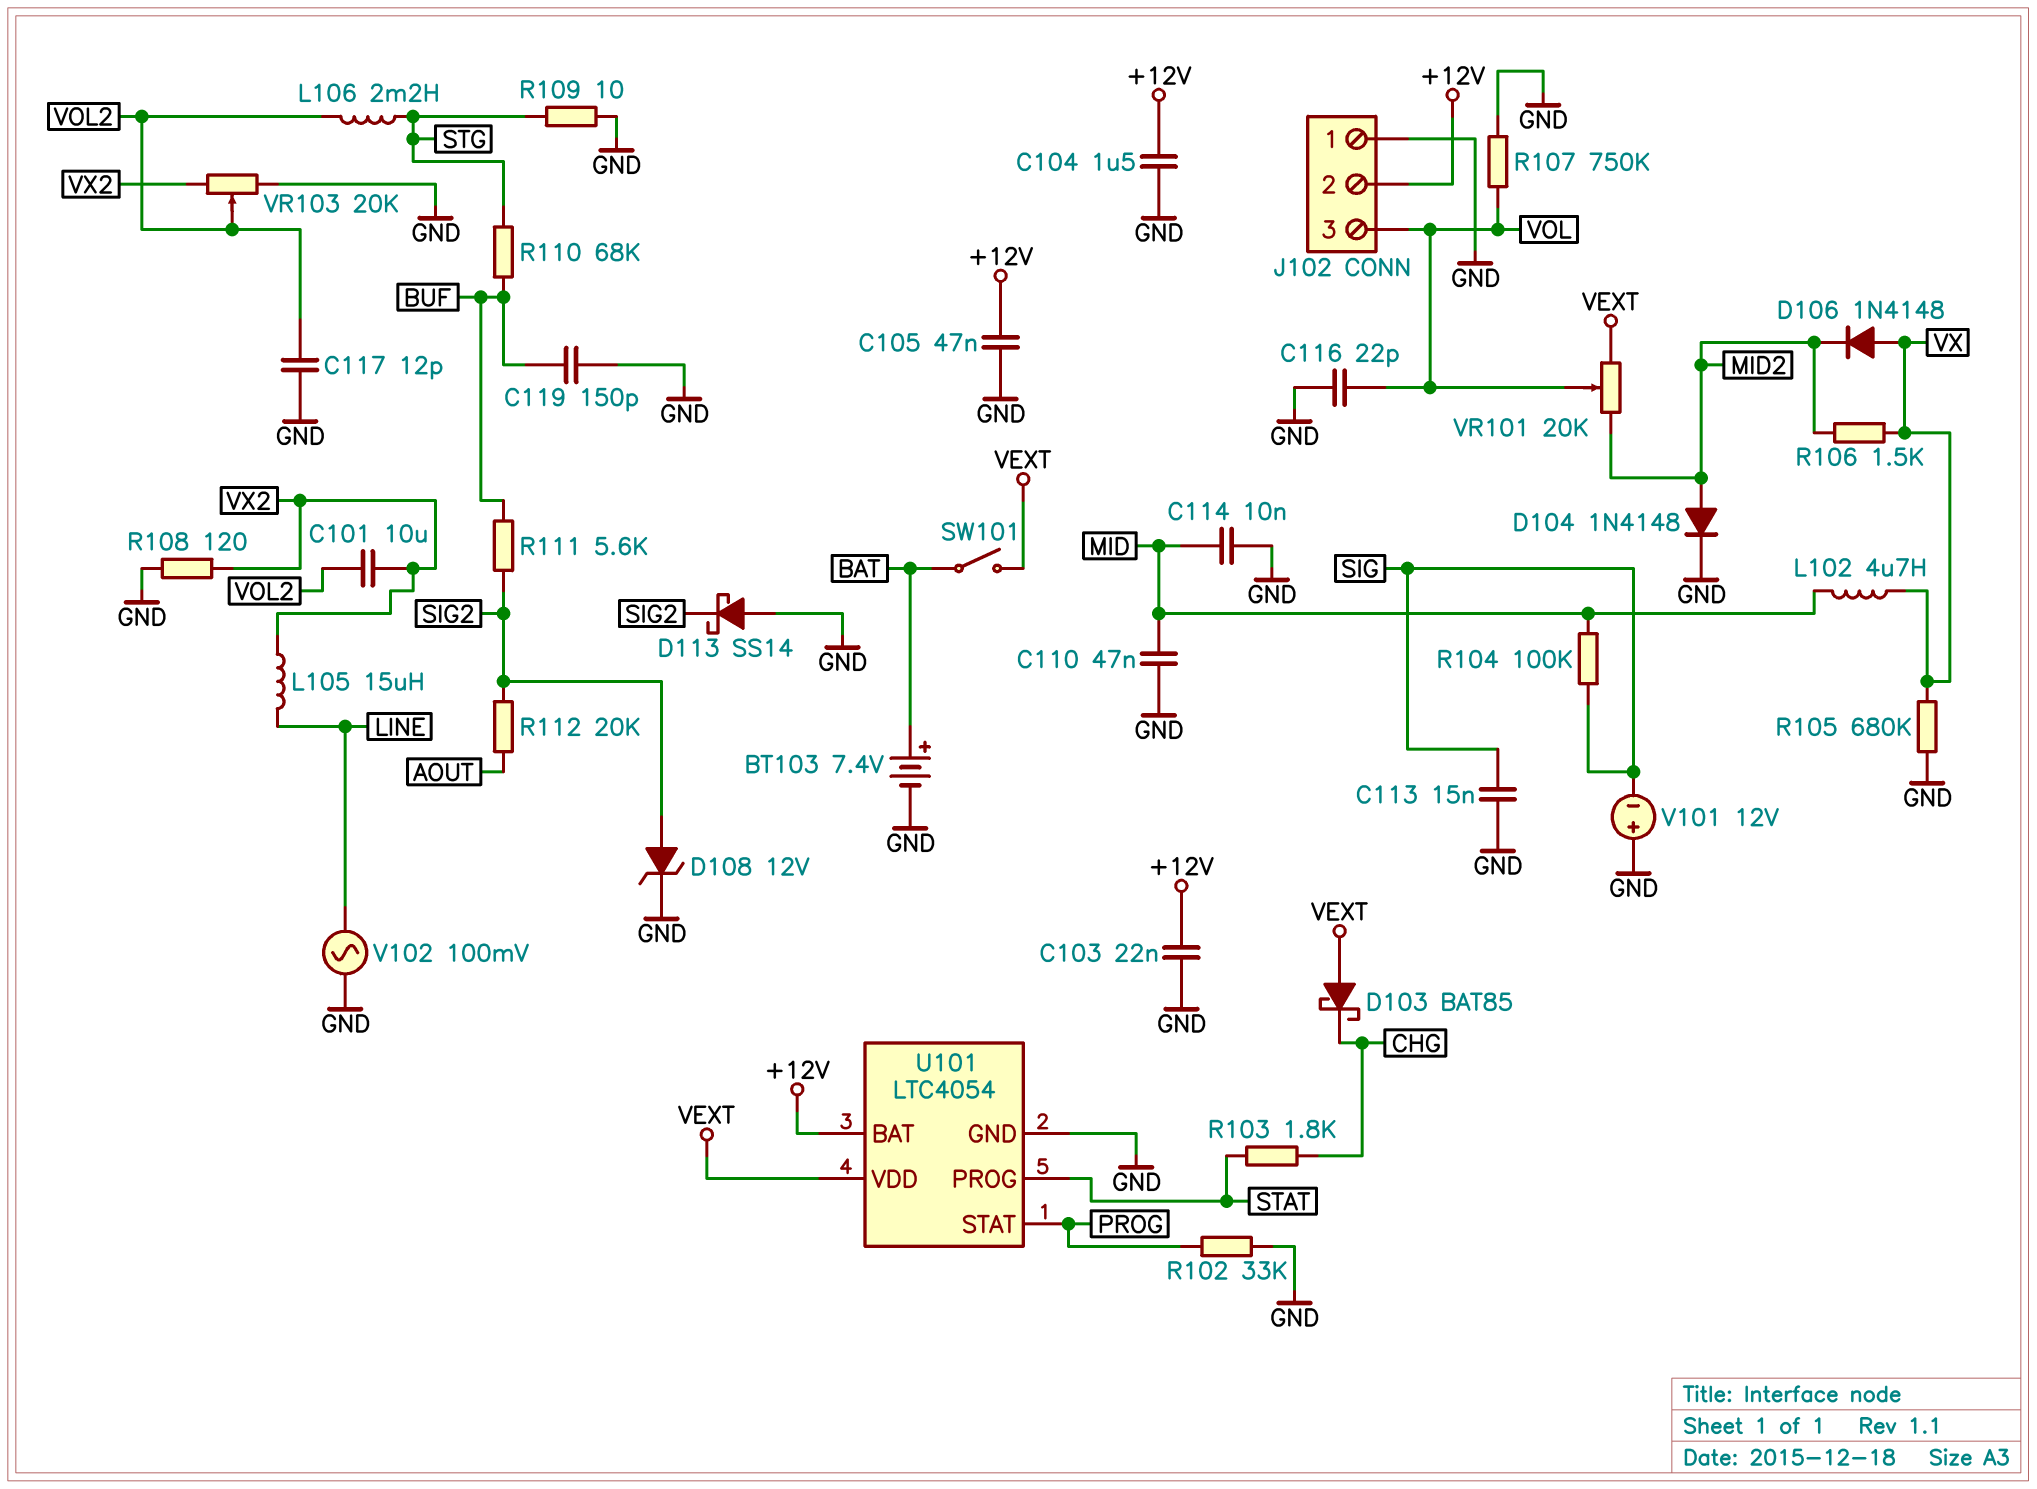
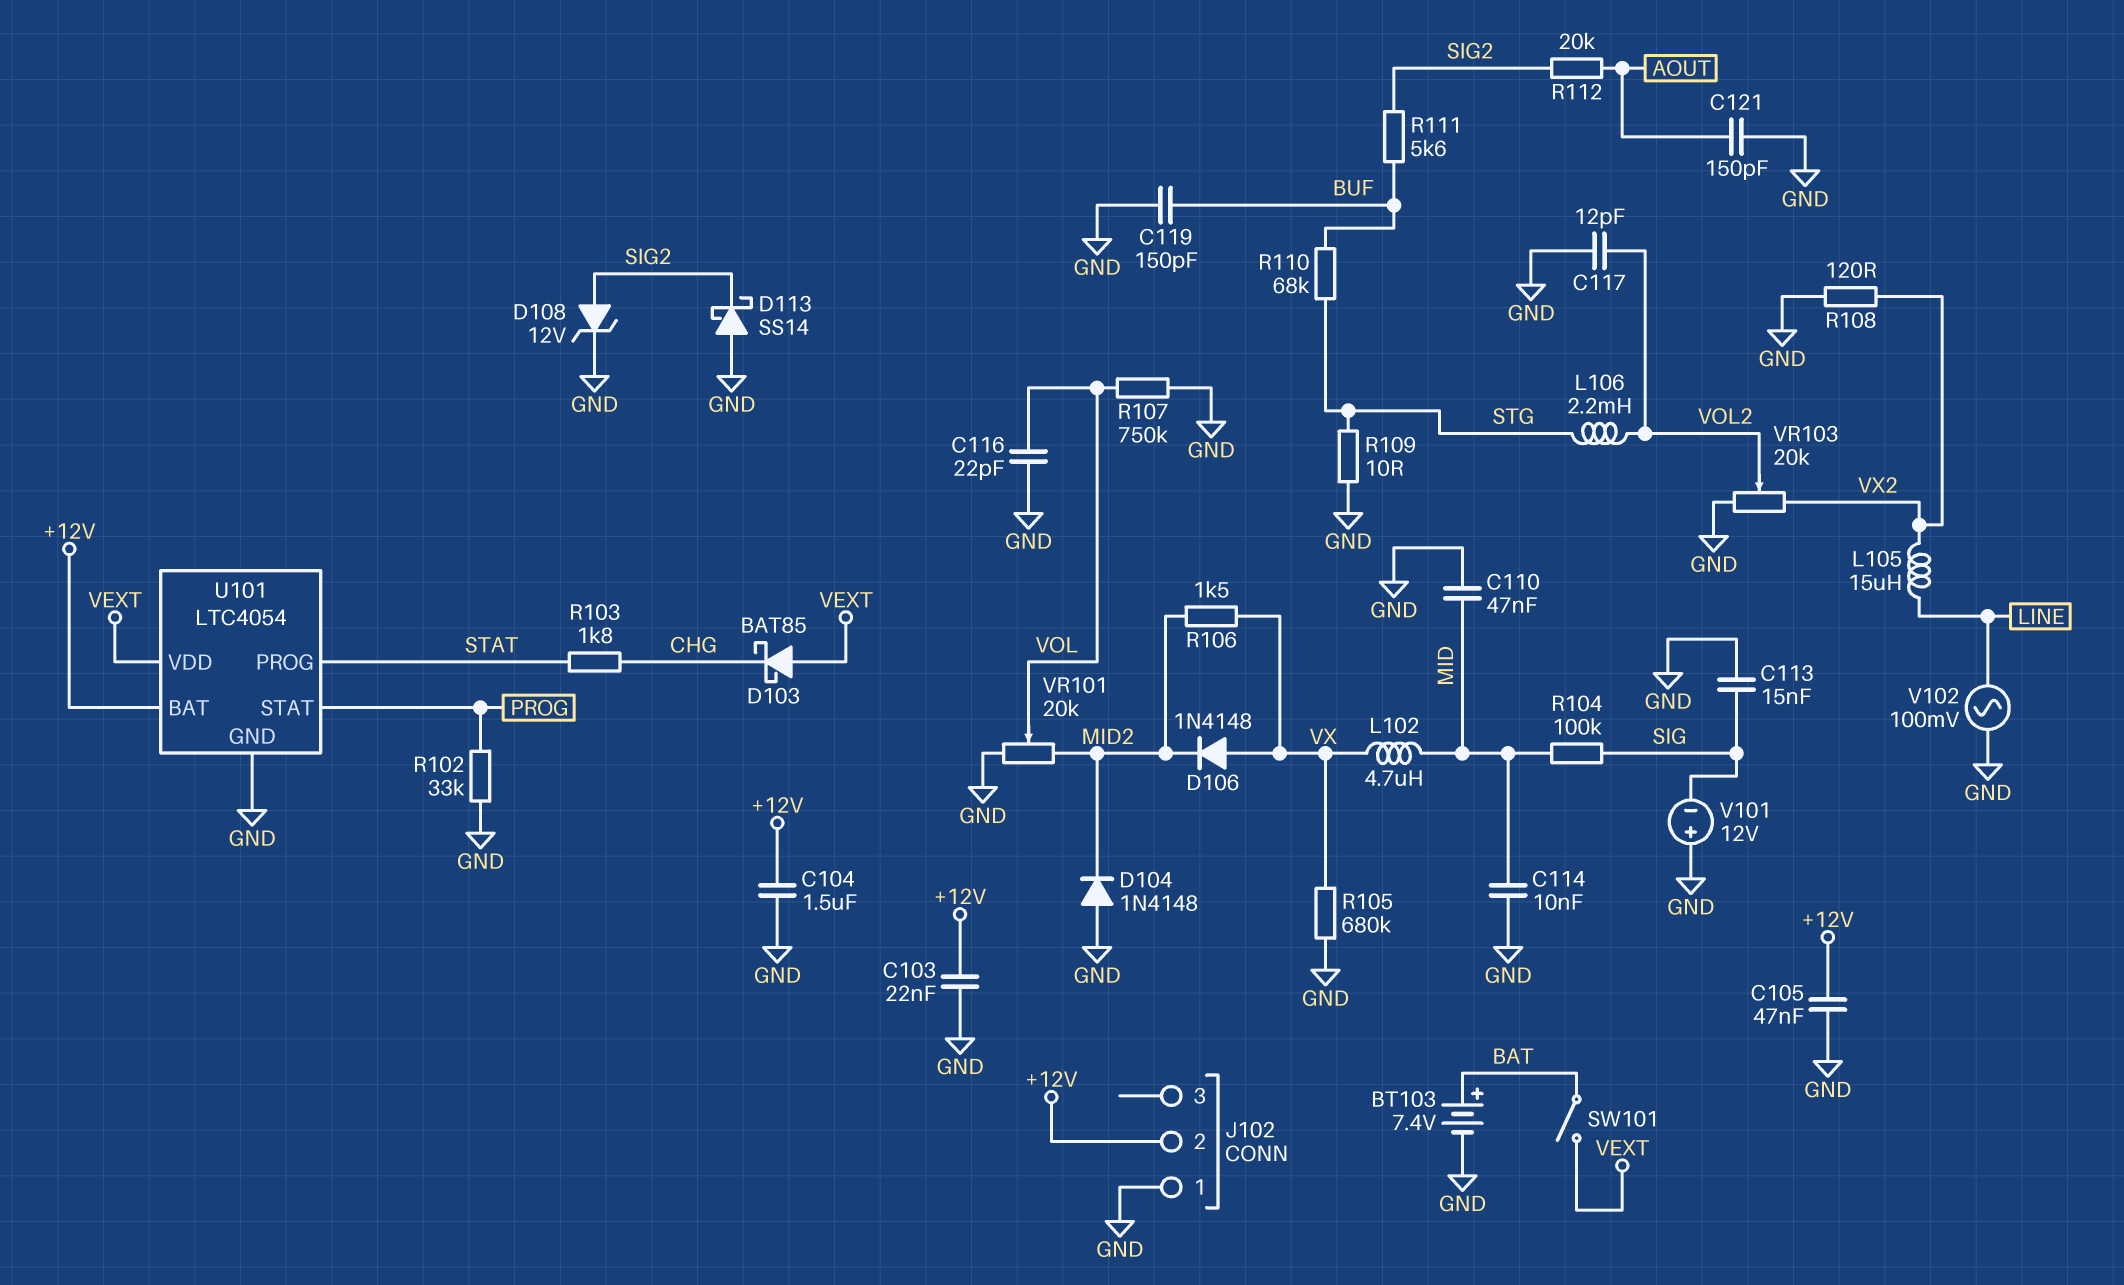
C101: 10uF (VOL2, VX2) -> none
C121: none -> 150pF (AOUT, GND)
D104: diode 1N4148 (A MID2, K GND) -> diode 1N4148 (A GND, K MID2)
J102 pin 3: VOL -> none
VR101: 20k (MID2, VEXT, wiper VOL) -> 20k (GND, MID2, wiper VOL)

